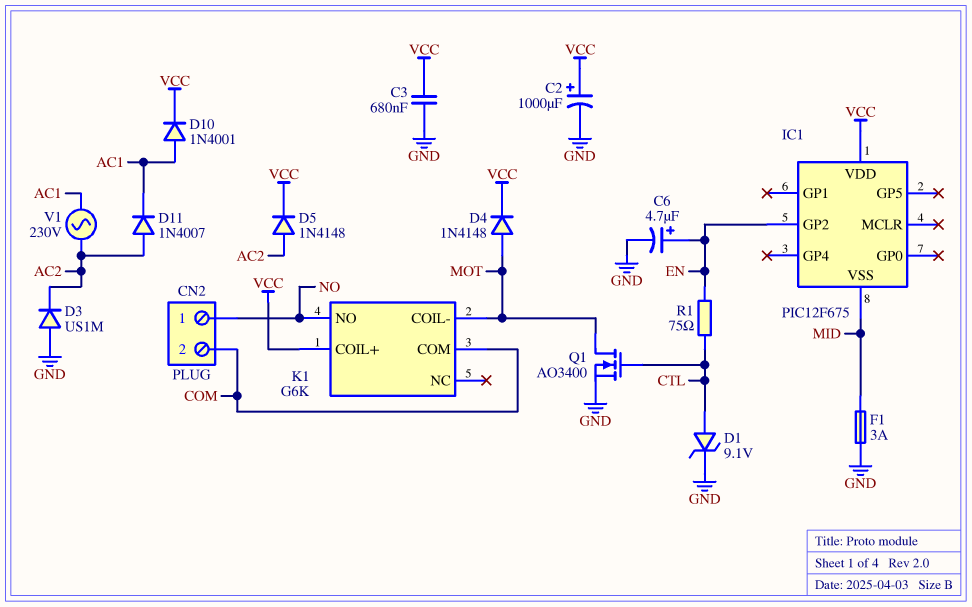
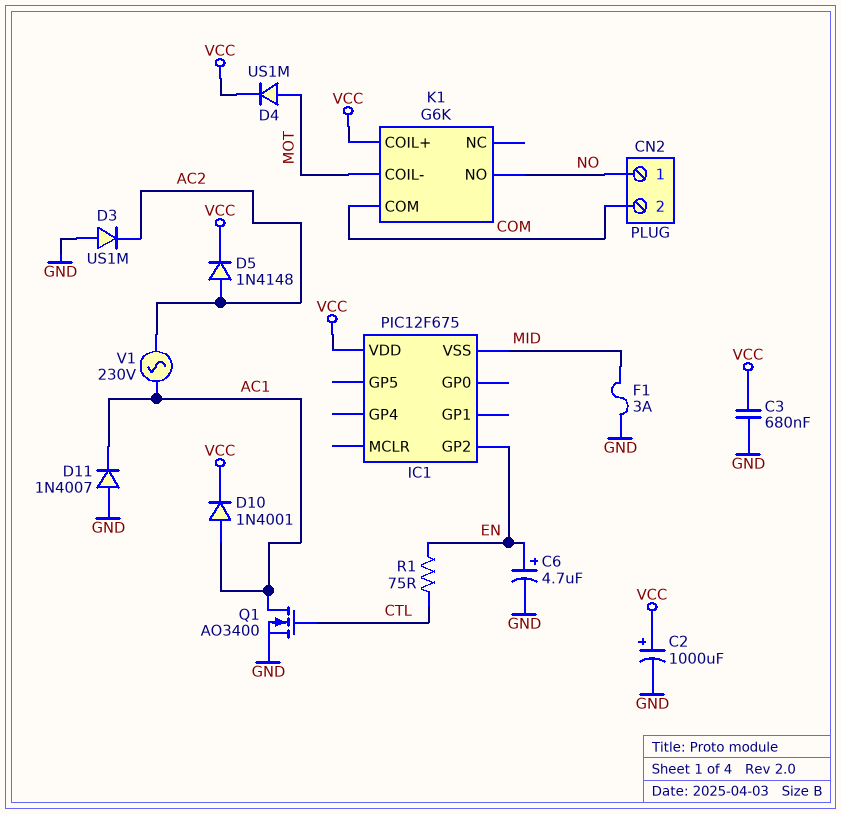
D1: zener 9.1V (A CTL, K GND) -> none
D4: diode 1N4148 (A MOT, K VCC) -> diode US1M (A MOT, K VCC)
D11: diode 1N4007 (A AC2, K AC1) -> diode 1N4007 (A GND, K AC1)
Q1: NMOS AO3400 (G CTL, D MOT, S GND) -> NMOS AO3400 (G CTL, D AC1, S GND)

